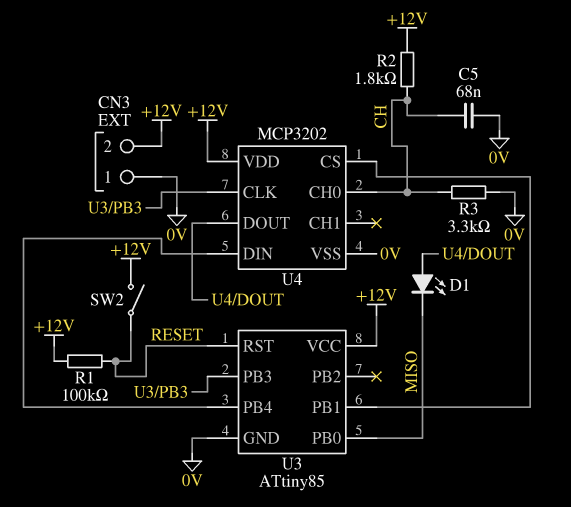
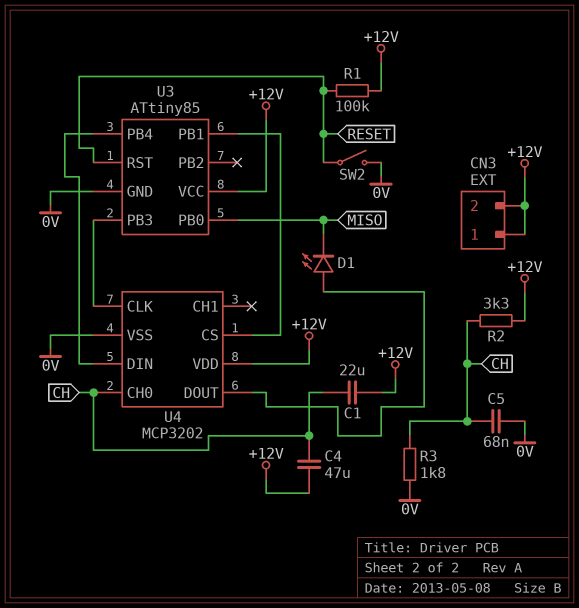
C1: none -> 22uF (+12V, CH)
C4: none -> 47uF (+12V, CH)
CN3 pin 1: 0V -> +12V
R2: 1.8k (+12V, CH) -> 3.3k (+12V, CH)
R3: 3.3k (0V, CH) -> 1.8k (0V, CH)
SW2: switch (+12V, RESET) -> switch (0V, RESET)

